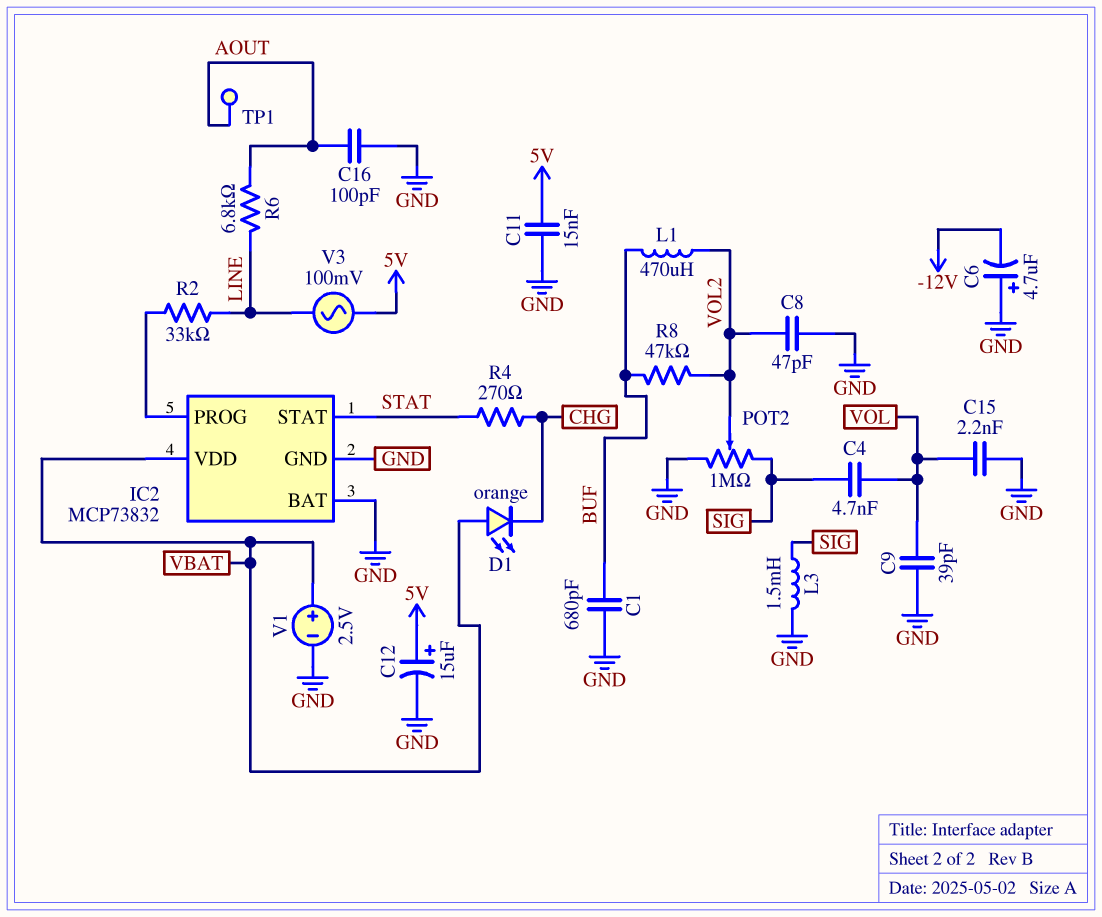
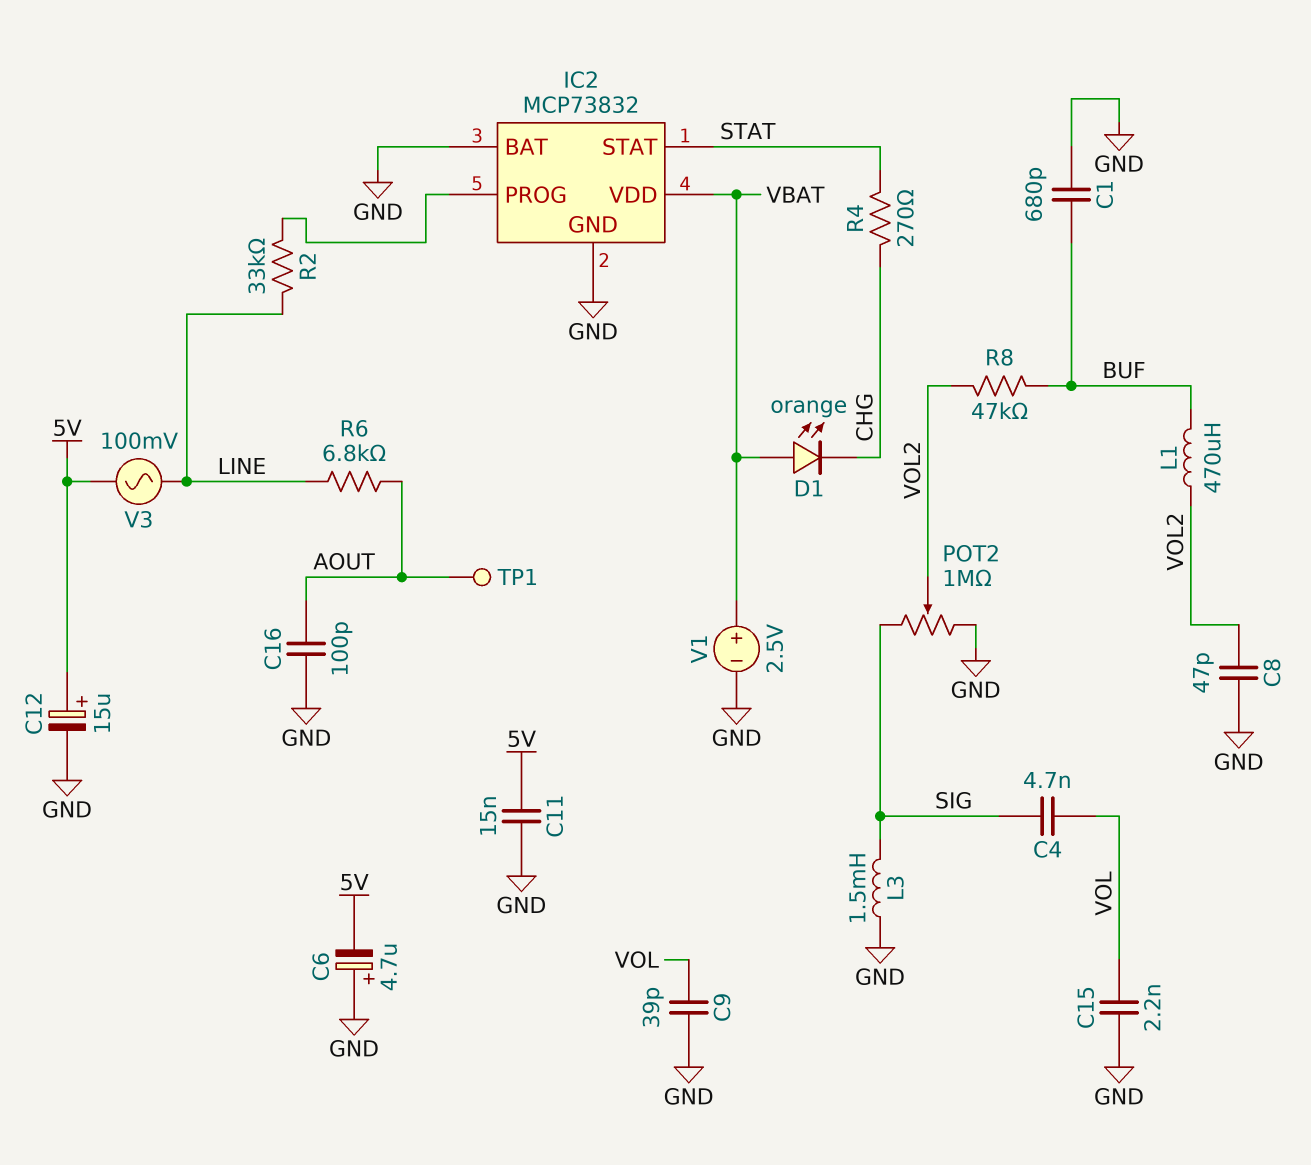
C6: 4.7uF (plus GND, minus -12V) -> 4.7uF (plus GND, minus 5V)

